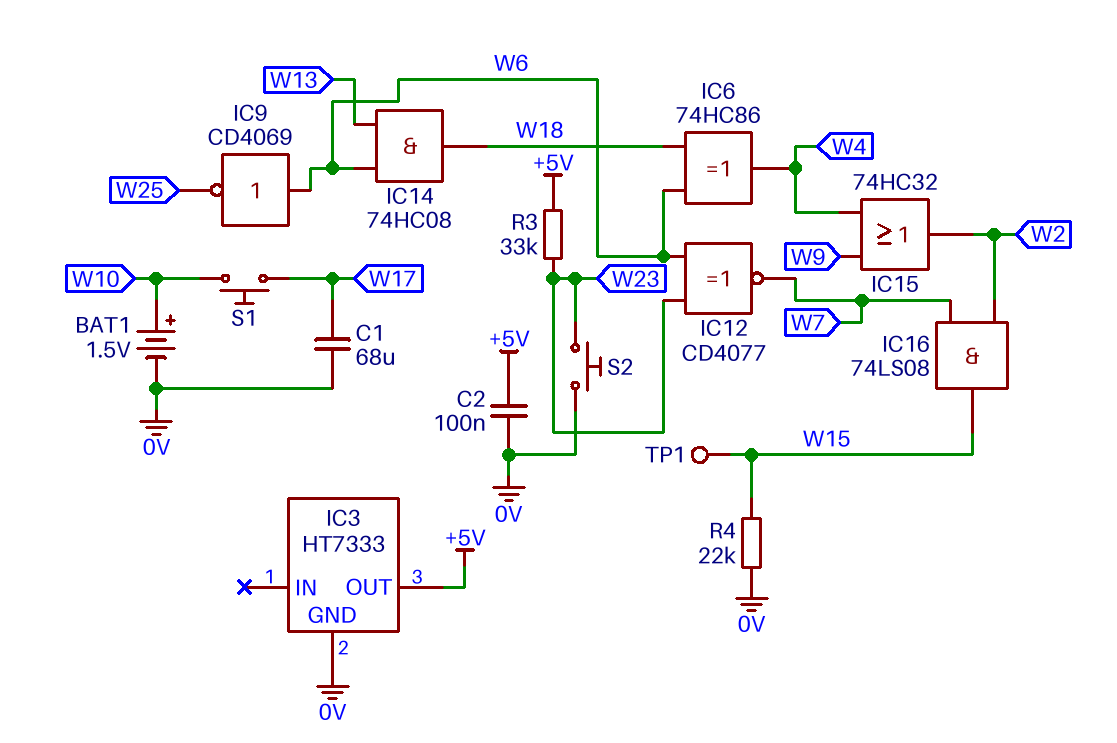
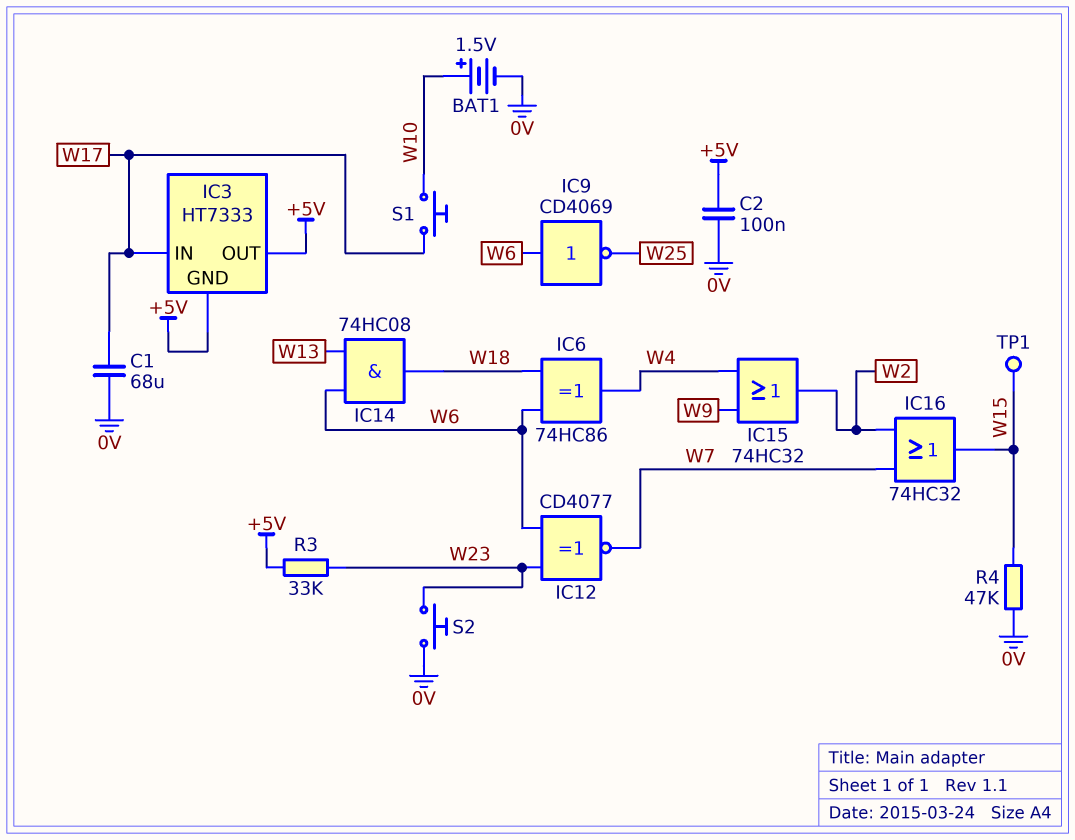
IC3 pin GND: 0V -> +5V
IC3 pin IN: none -> W17
IC16: AND 74LS08 (in W2, in W7, out W15) -> OR 74HC32 (in W2, in W7, out W15)
R4: 22k (0V, W15) -> 47k (0V, W15)

